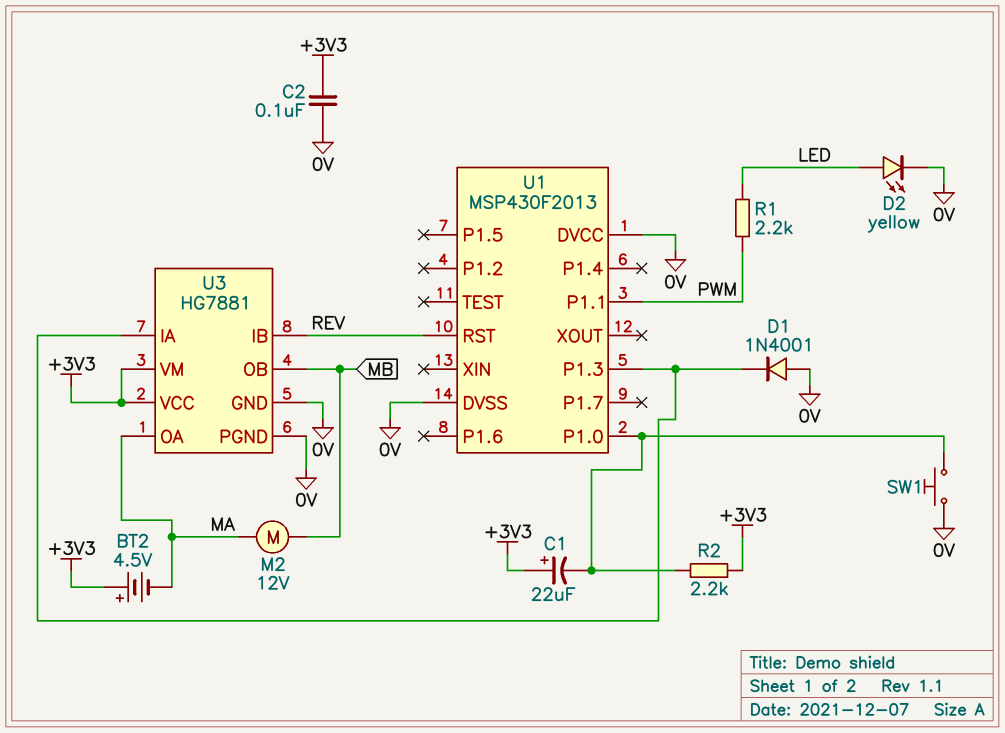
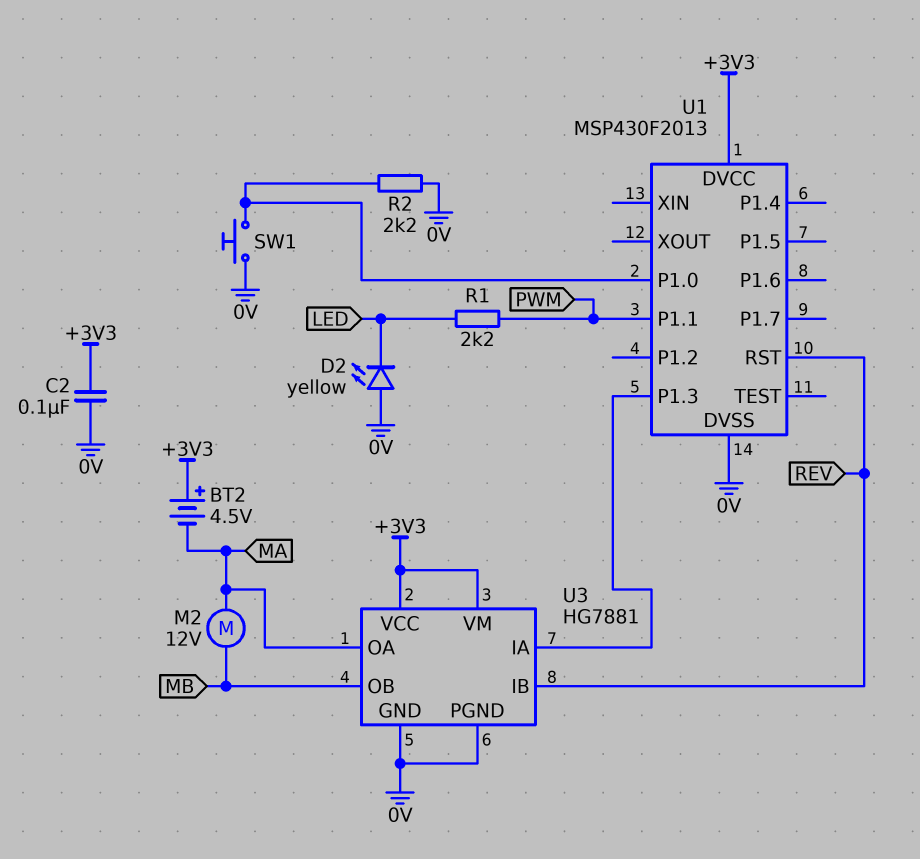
C1: 22uF (plus +3V3, minus U1/P1.0) -> none
D1: diode 1N4001 (A 0V, K U1/P1.3) -> none
D2: LED yellow (A LED, K 0V) -> LED yellow (A 0V, K LED)
R2: 2.2k (+3V3, U1/P1.0) -> 2.2k (0V, U1/P1.0)
U1 pin DVCC: 0V -> +3V3

